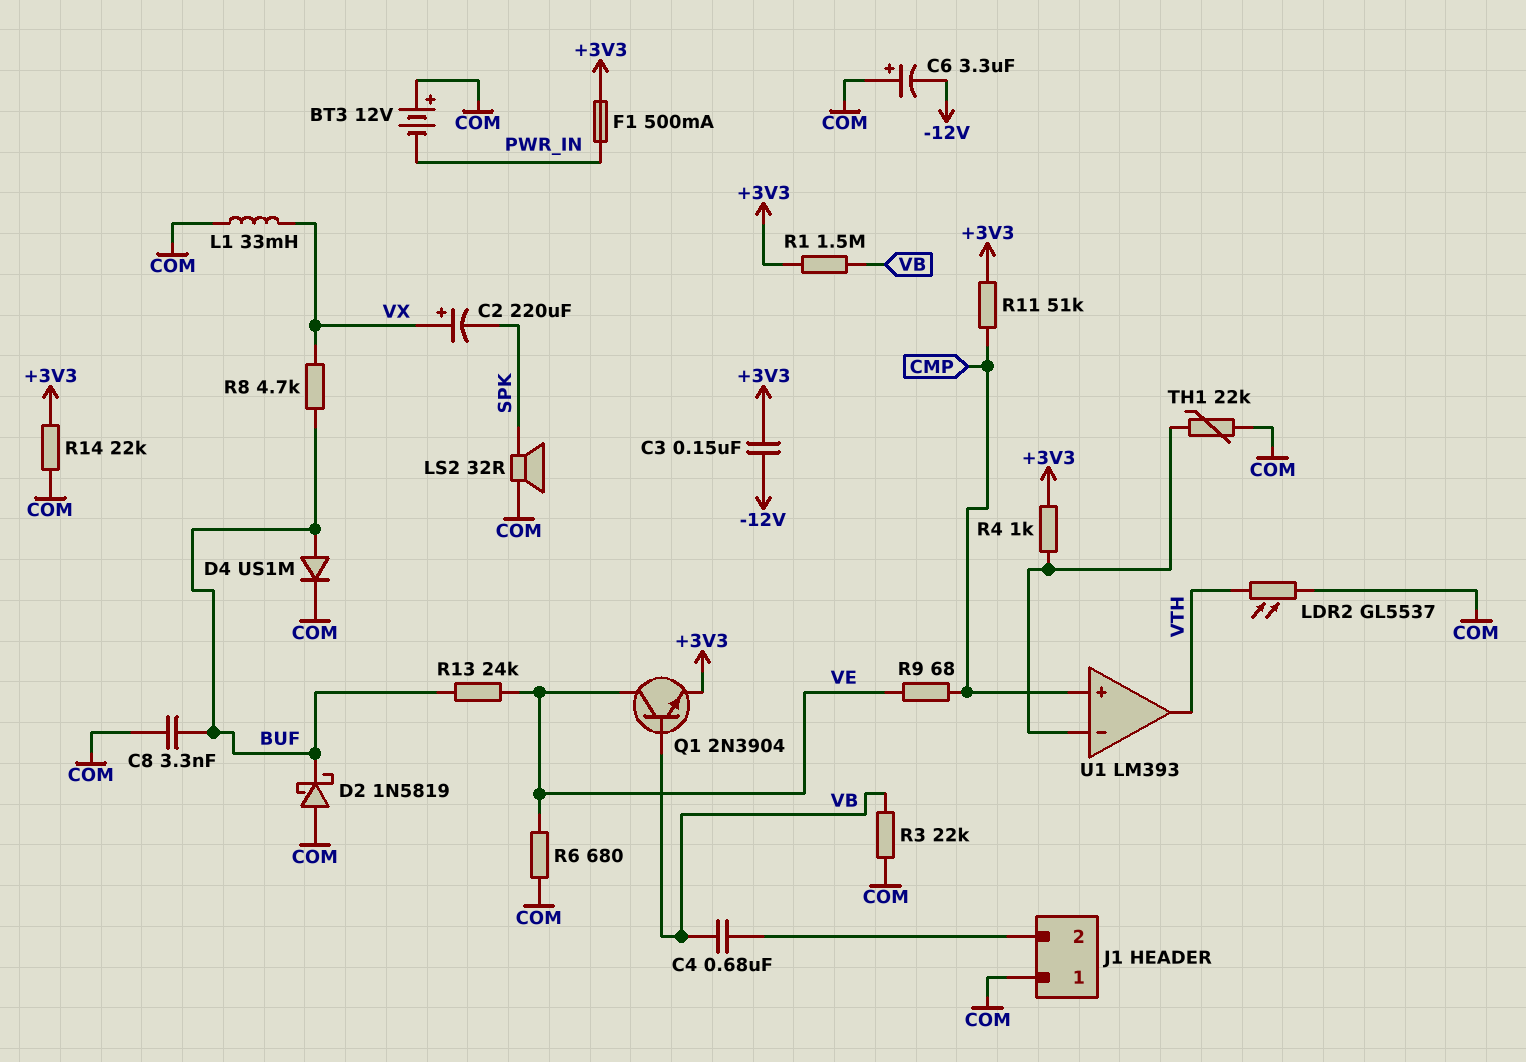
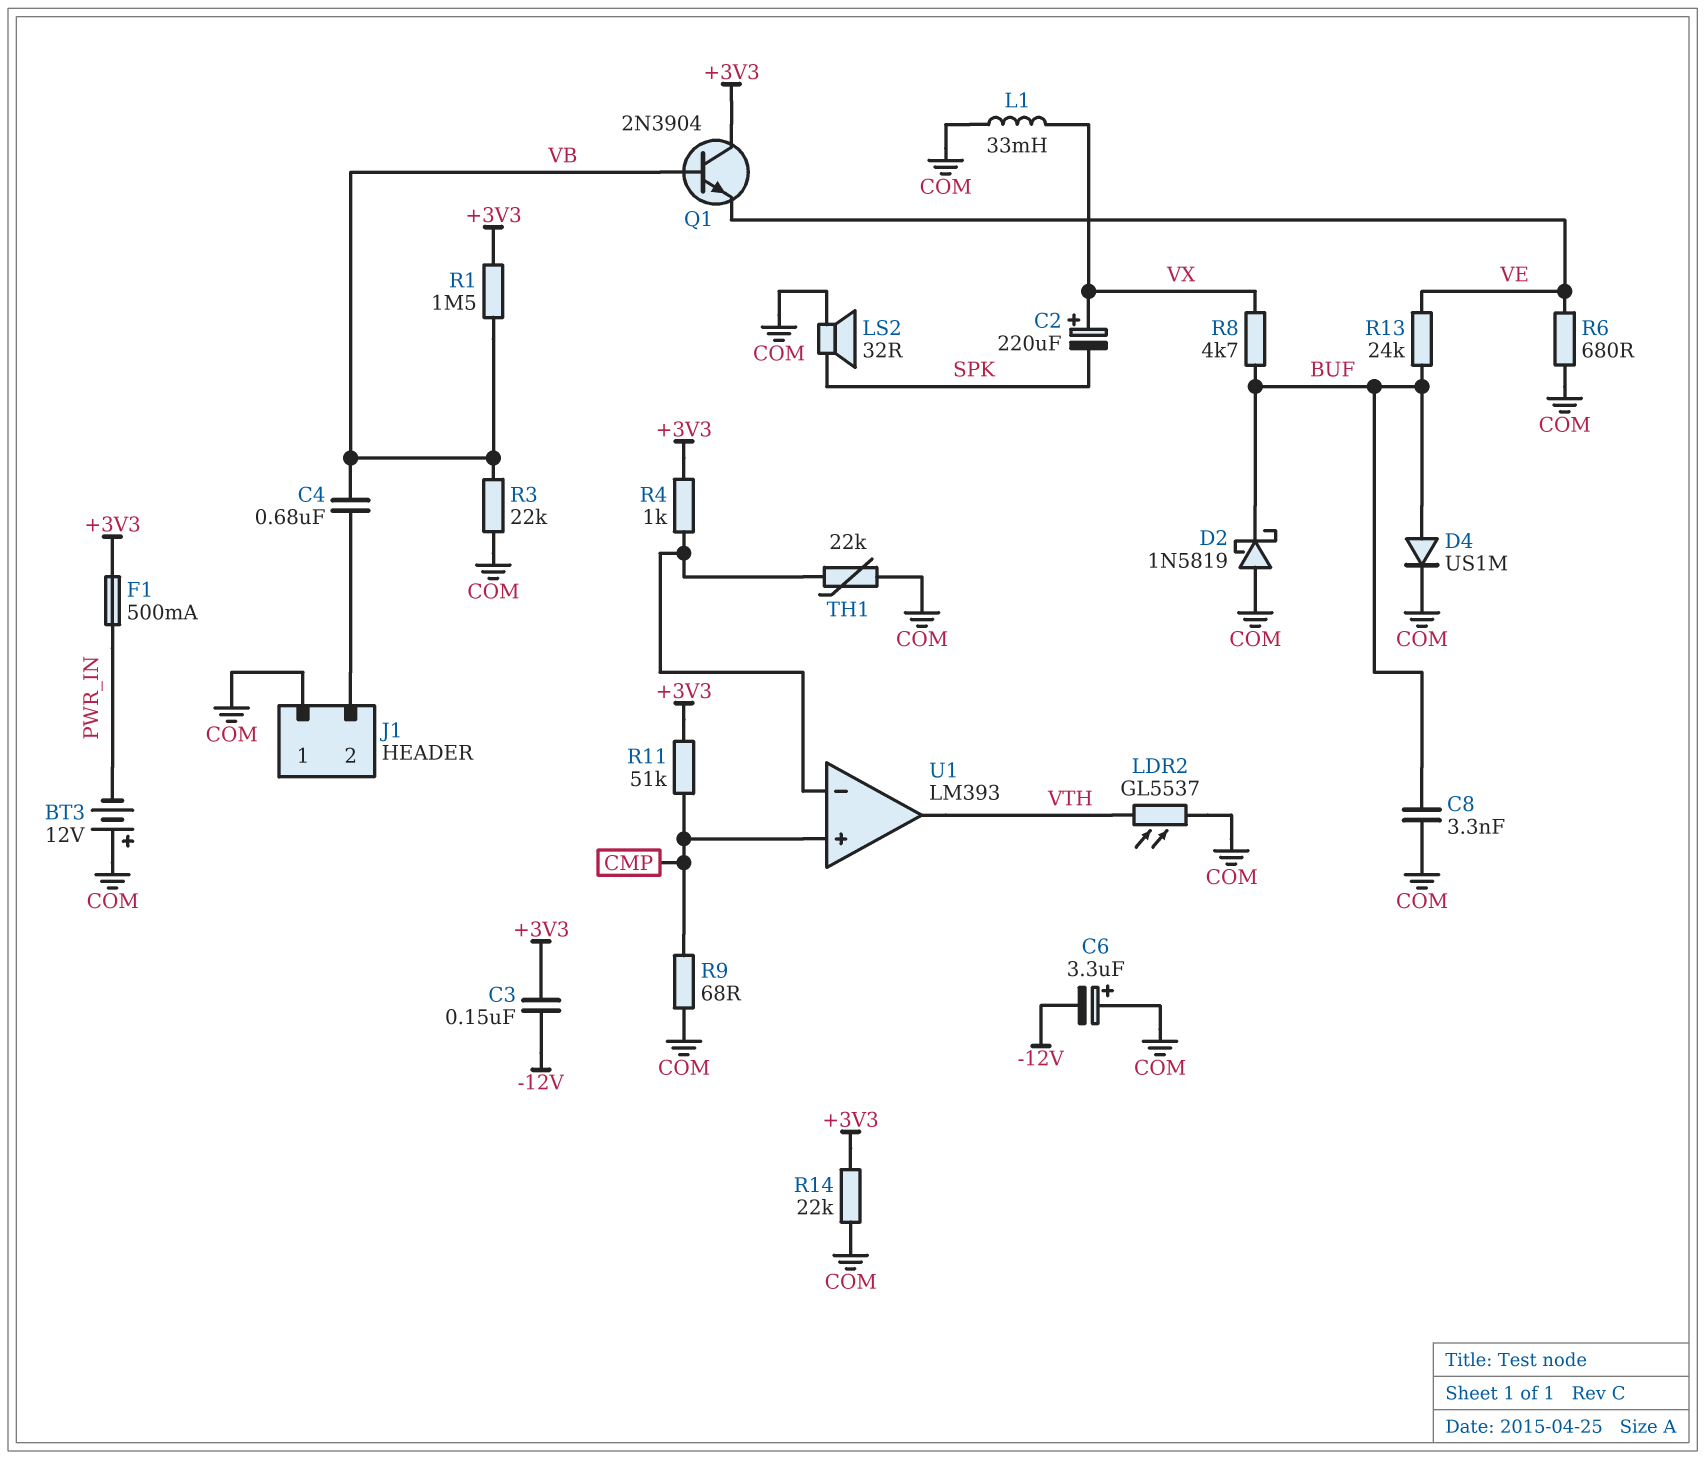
Q1: NPN 2N3904 (B VB, C VE, E +3V3) -> NPN 2N3904 (B VB, C +3V3, E VE)
R9: 68 (CMP, VE) -> 68 (CMP, COM)

